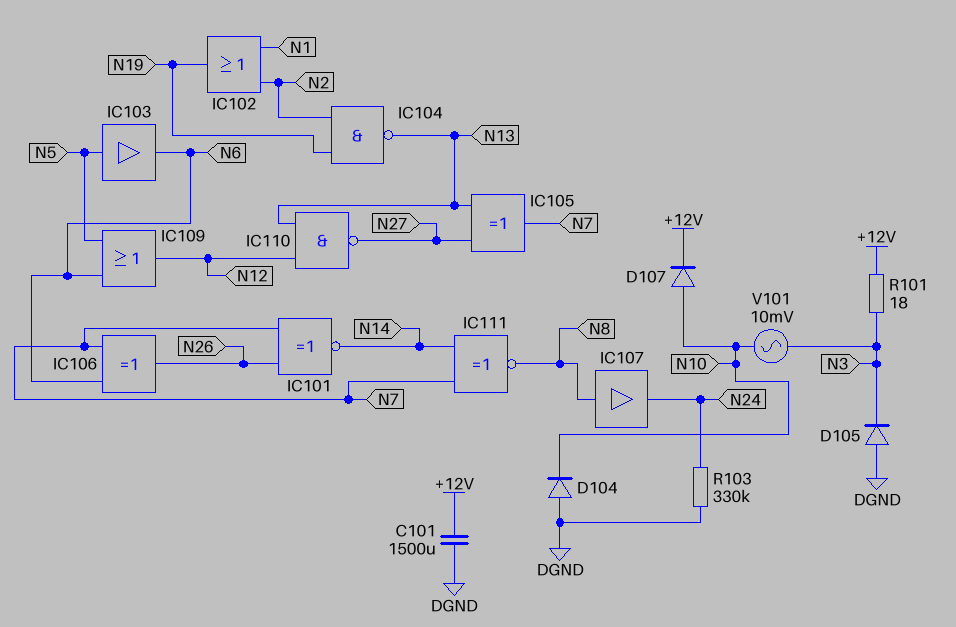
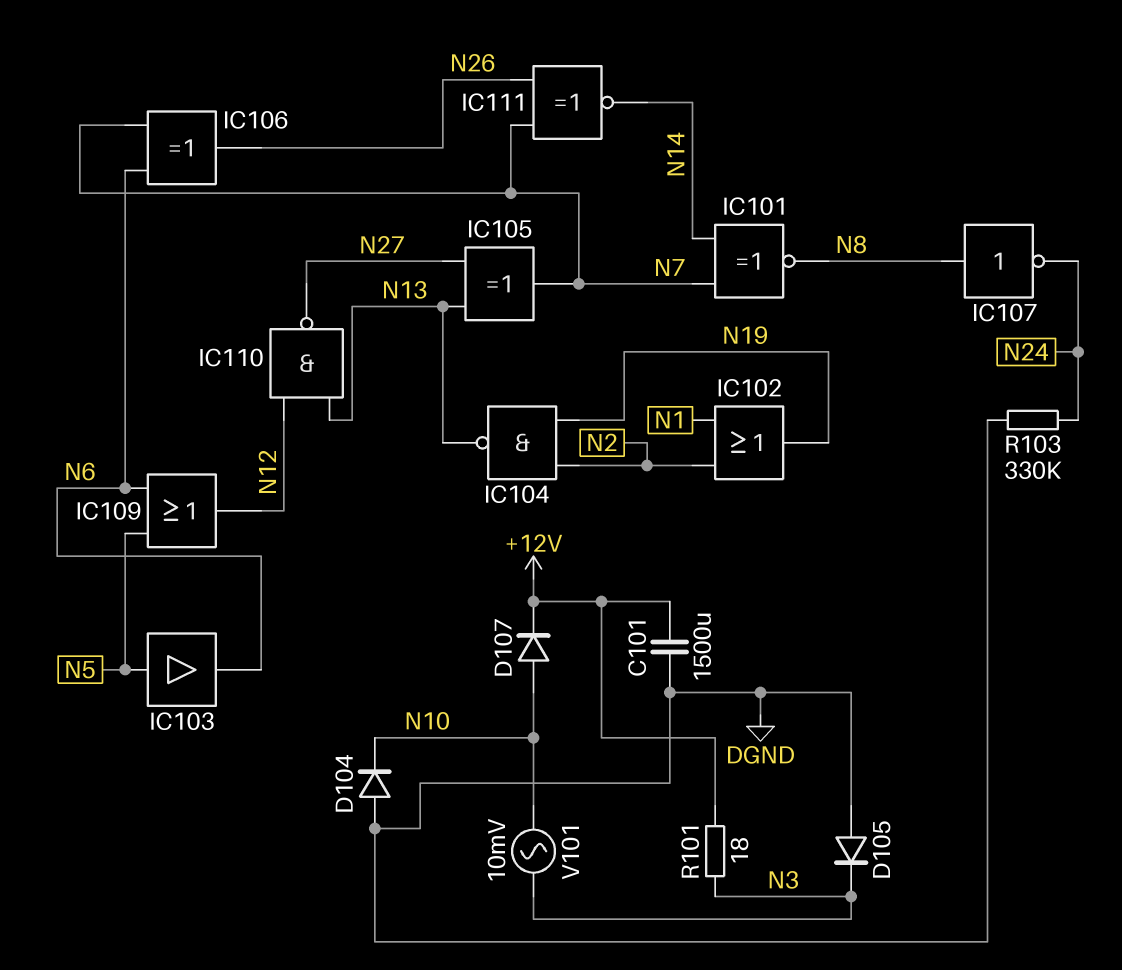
IC101: XNOR (in N7, in N26, out N14) -> XNOR (in N7, in N14, out N8)
IC107: buffer (in N8, out N24) -> NOT (in N8, out N24)
IC111: XNOR (in N7, in N14, out N8) -> XNOR (in N7, in N26, out N14)

